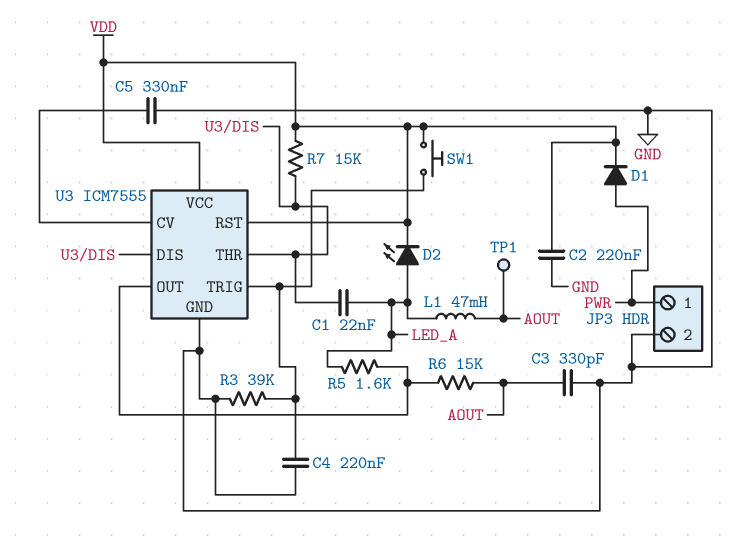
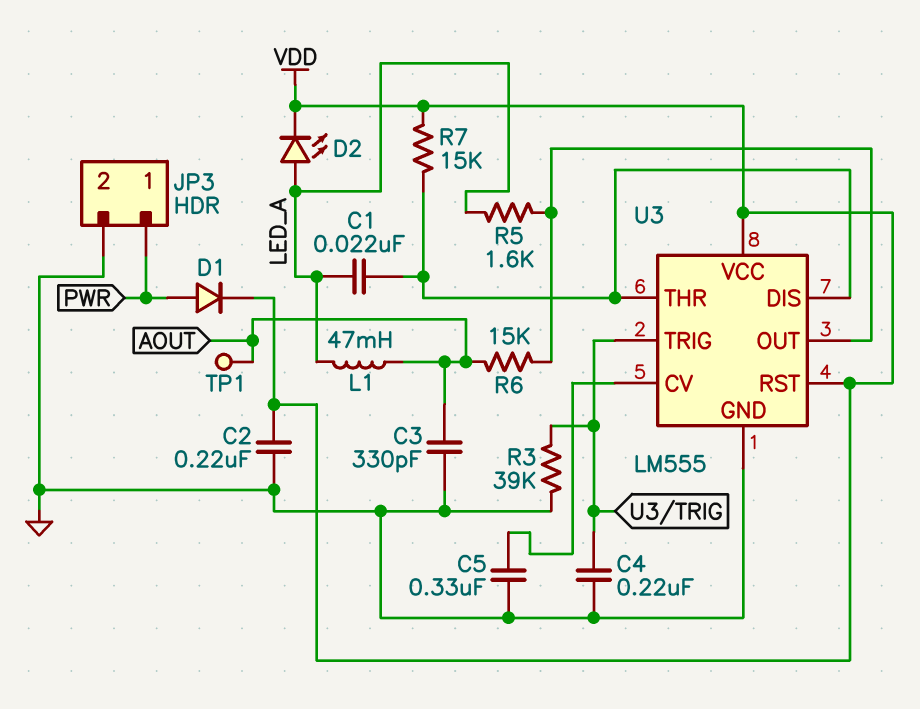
SW1: button (U3/TRIG, VDD) -> none
U3: ICM7555 -> LM555

